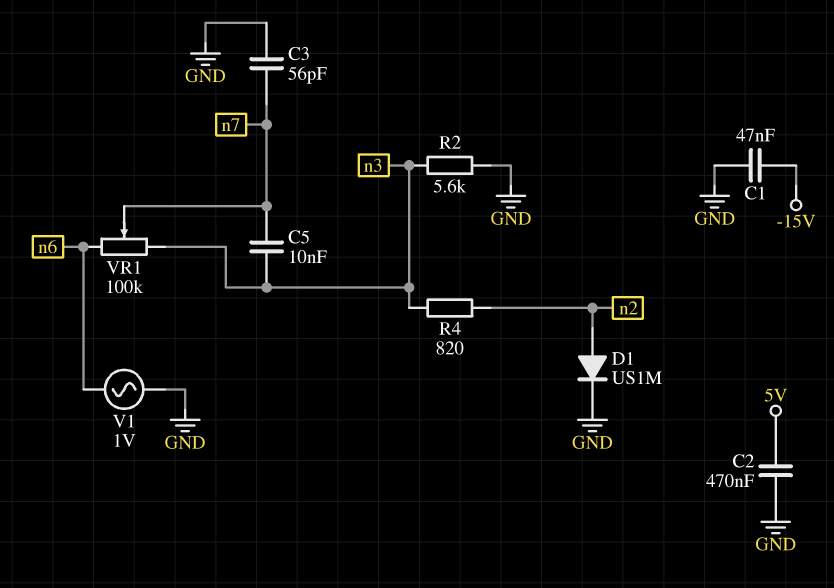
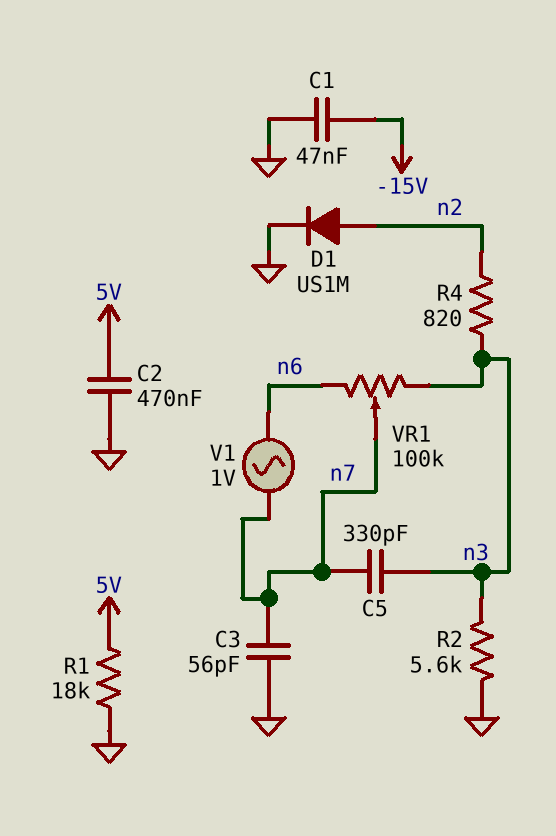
C5: 10nF (n3, n7) -> 330pF (n3, n7)
R1: none -> 18k (5V, GND)
V1: AC 1V (GND, n6) -> AC 1V (n6, n7)

